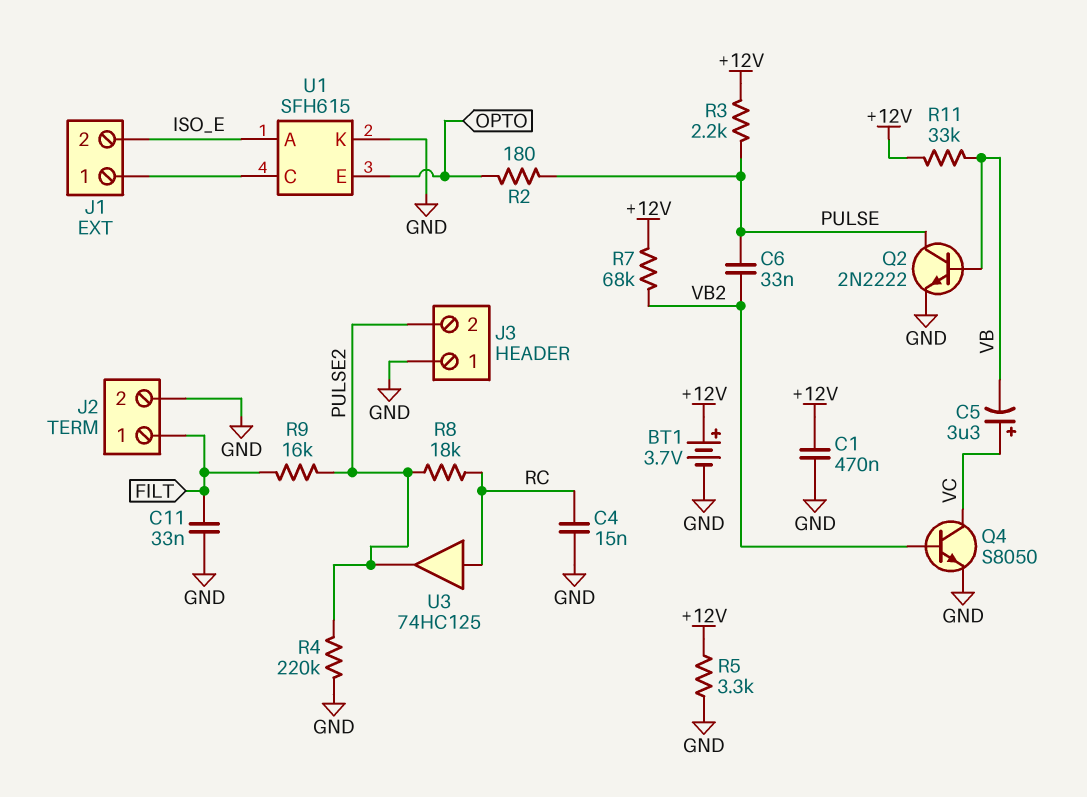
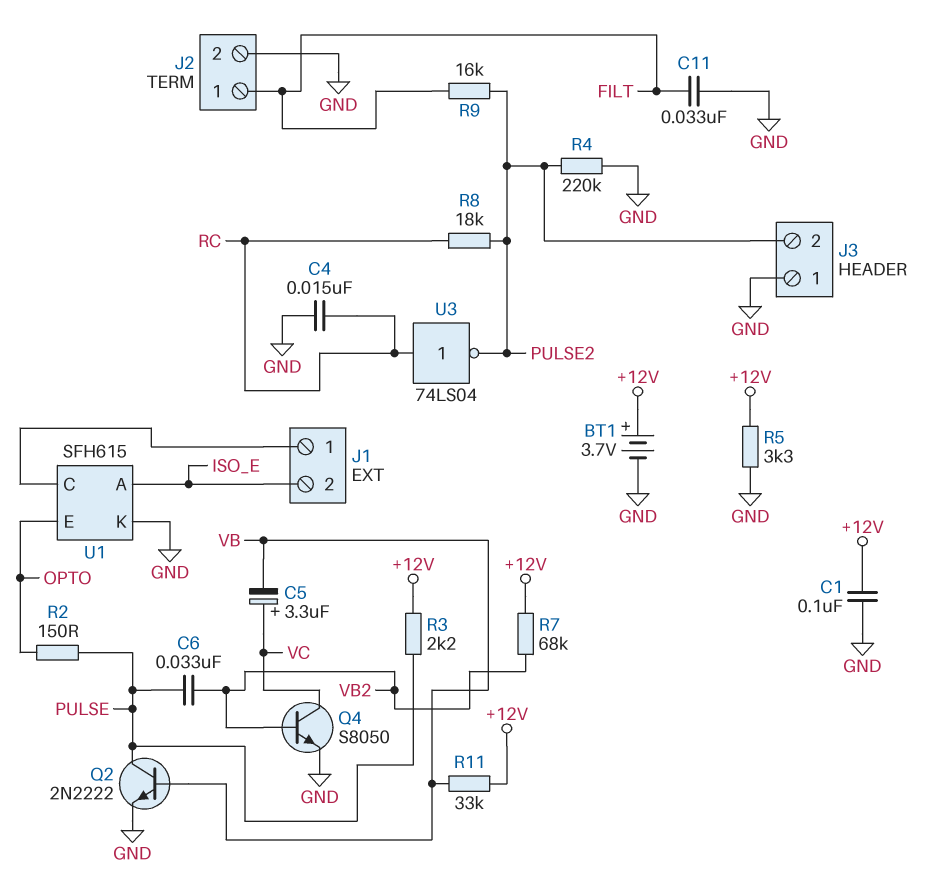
C1: 470nF (+12V, GND) -> 100nF (+12V, GND)
R2: 180 (OPTO, PULSE) -> 150 (OPTO, PULSE)
U3: buffer 74HC125 (in RC, out PULSE2) -> NOT 74LS04 (in RC, out PULSE2)

